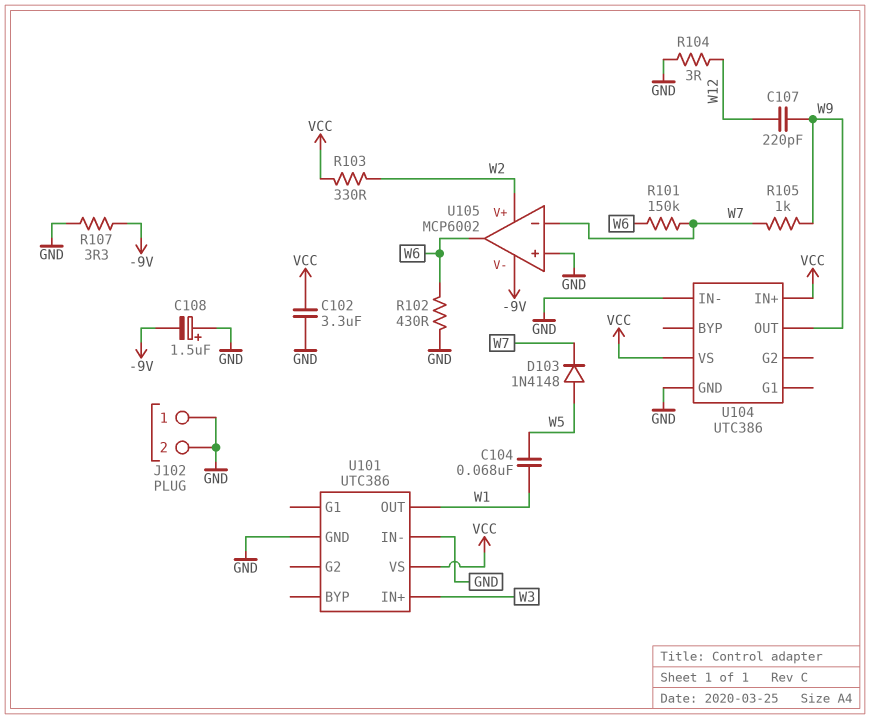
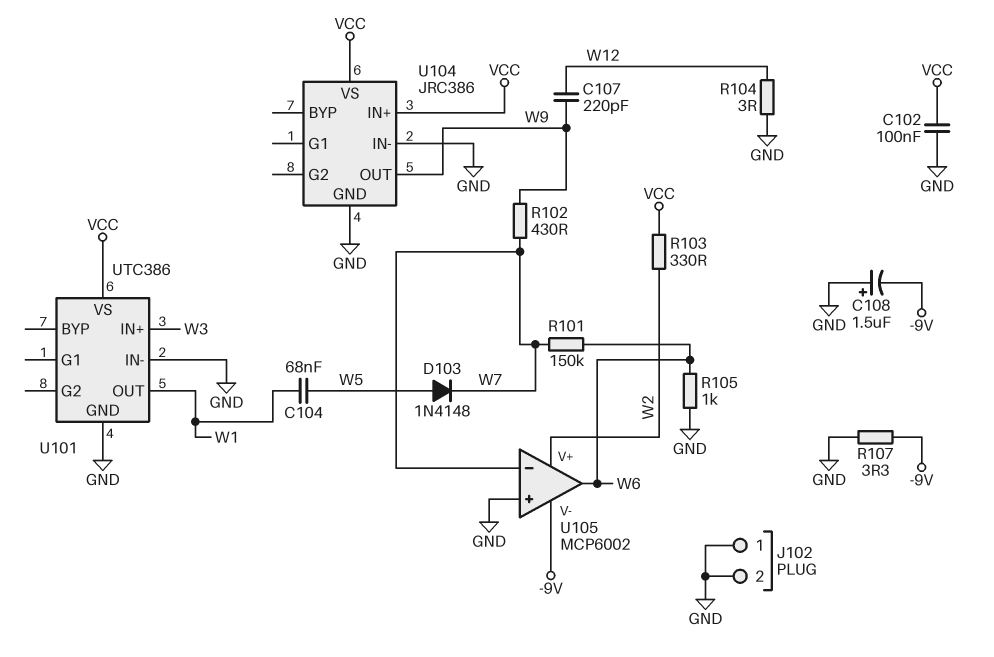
C102: 3.3uF (GND, VCC) -> 100nF (GND, VCC)
R102: 430 (GND, W6) -> 430 (W7, W9)
R105: 1k (W7, W9) -> 1k (GND, W6)
U104: UTC386 -> JRC386

